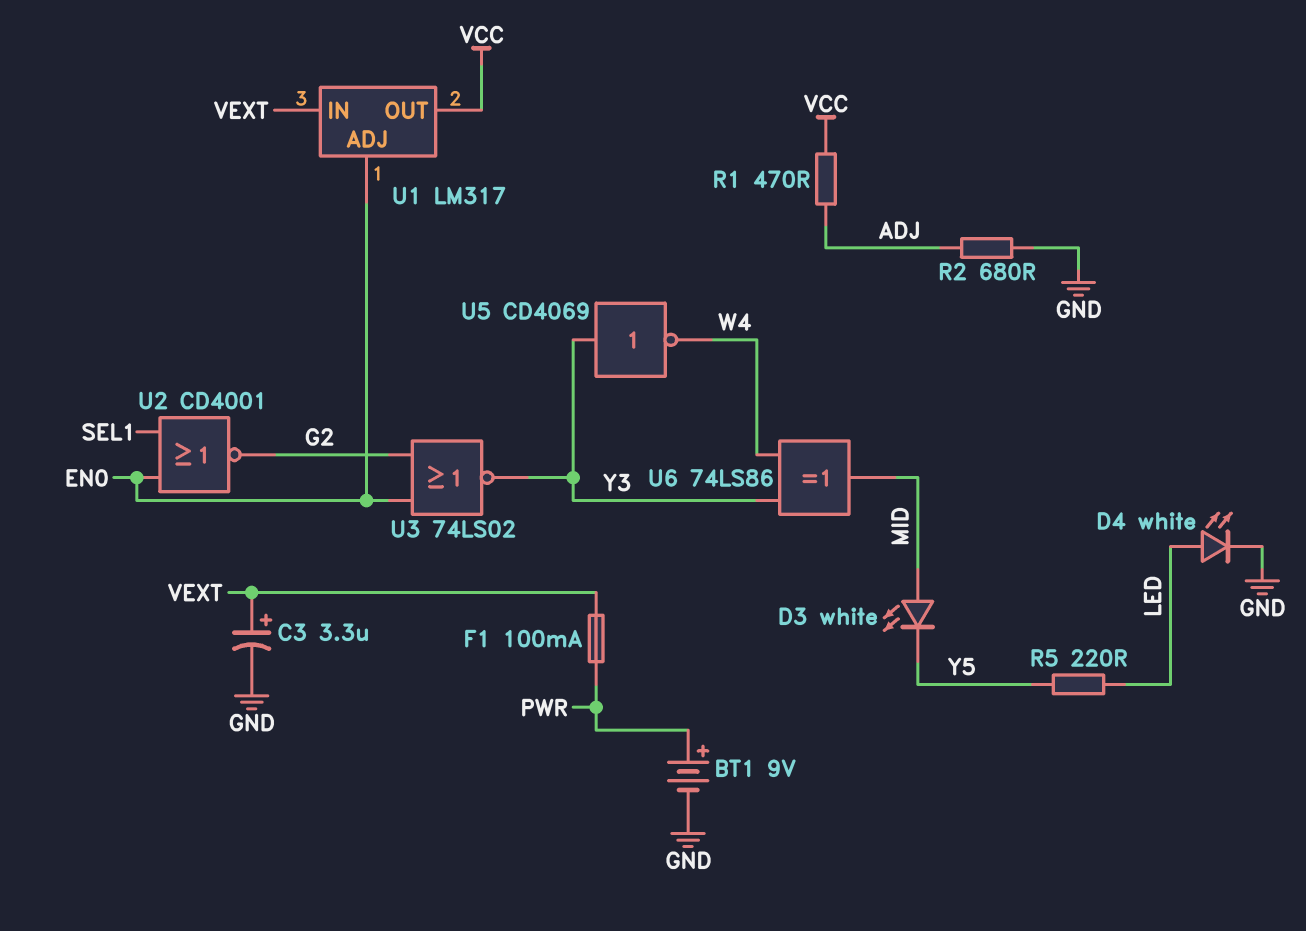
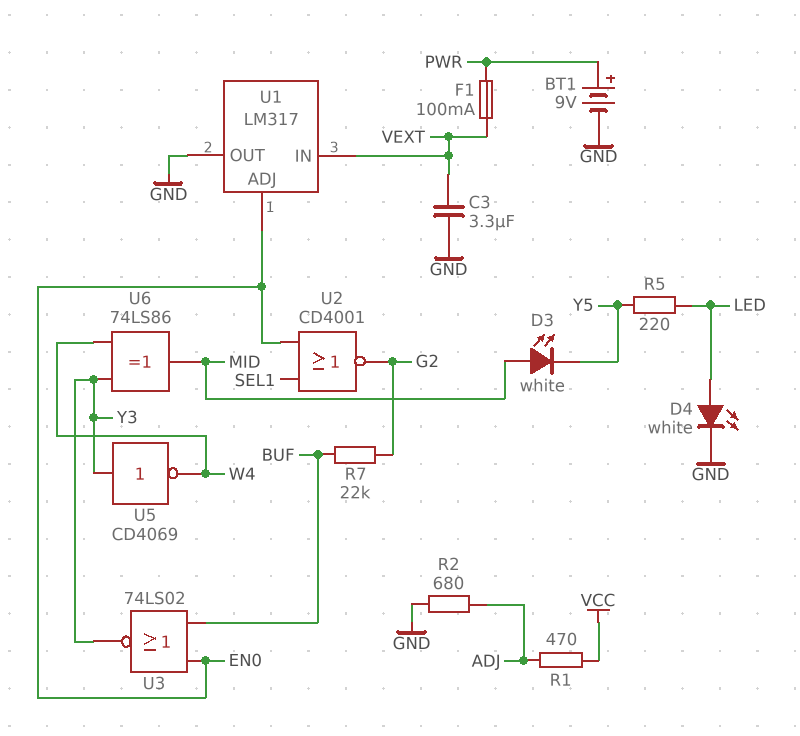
C3: 3.3uF (plus VEXT, minus GND) -> 3.3uF (GND, VEXT)
R7: none -> 22k (BUF, G2)
U1 pin OUT: VCC -> GND
U3: NOR 74LS02 (in EN0, in G2, out Y3) -> NOR 74LS02 (in BUF, in EN0, out Y3)

